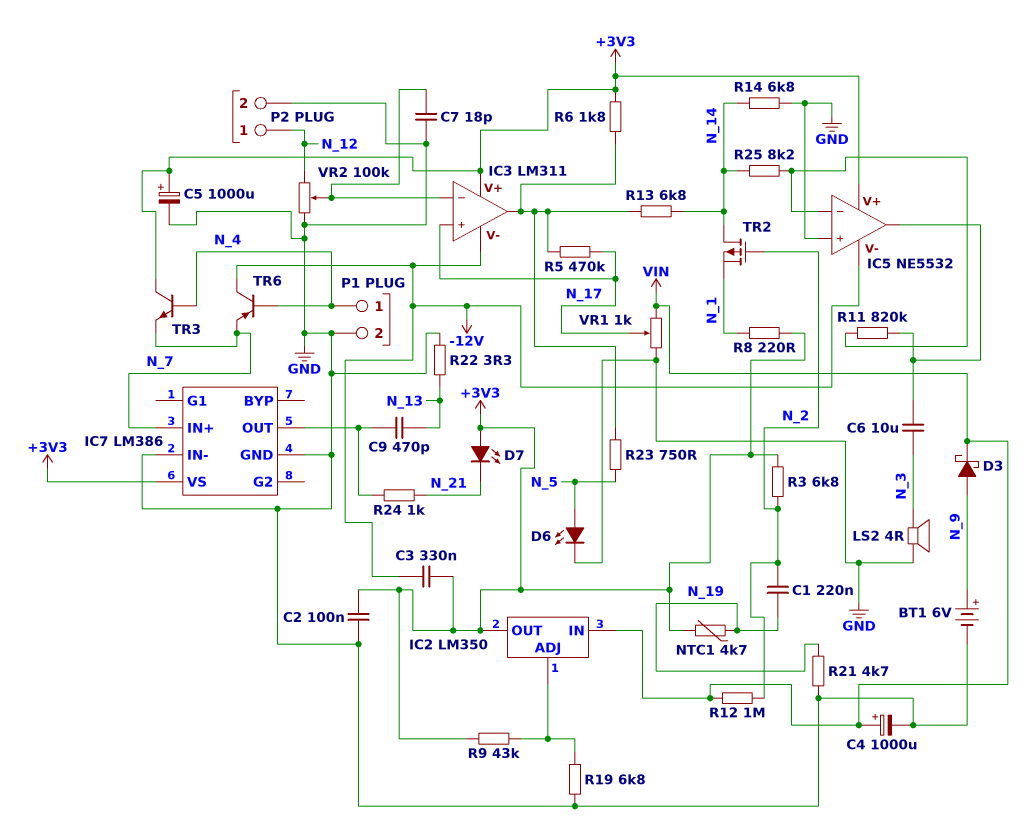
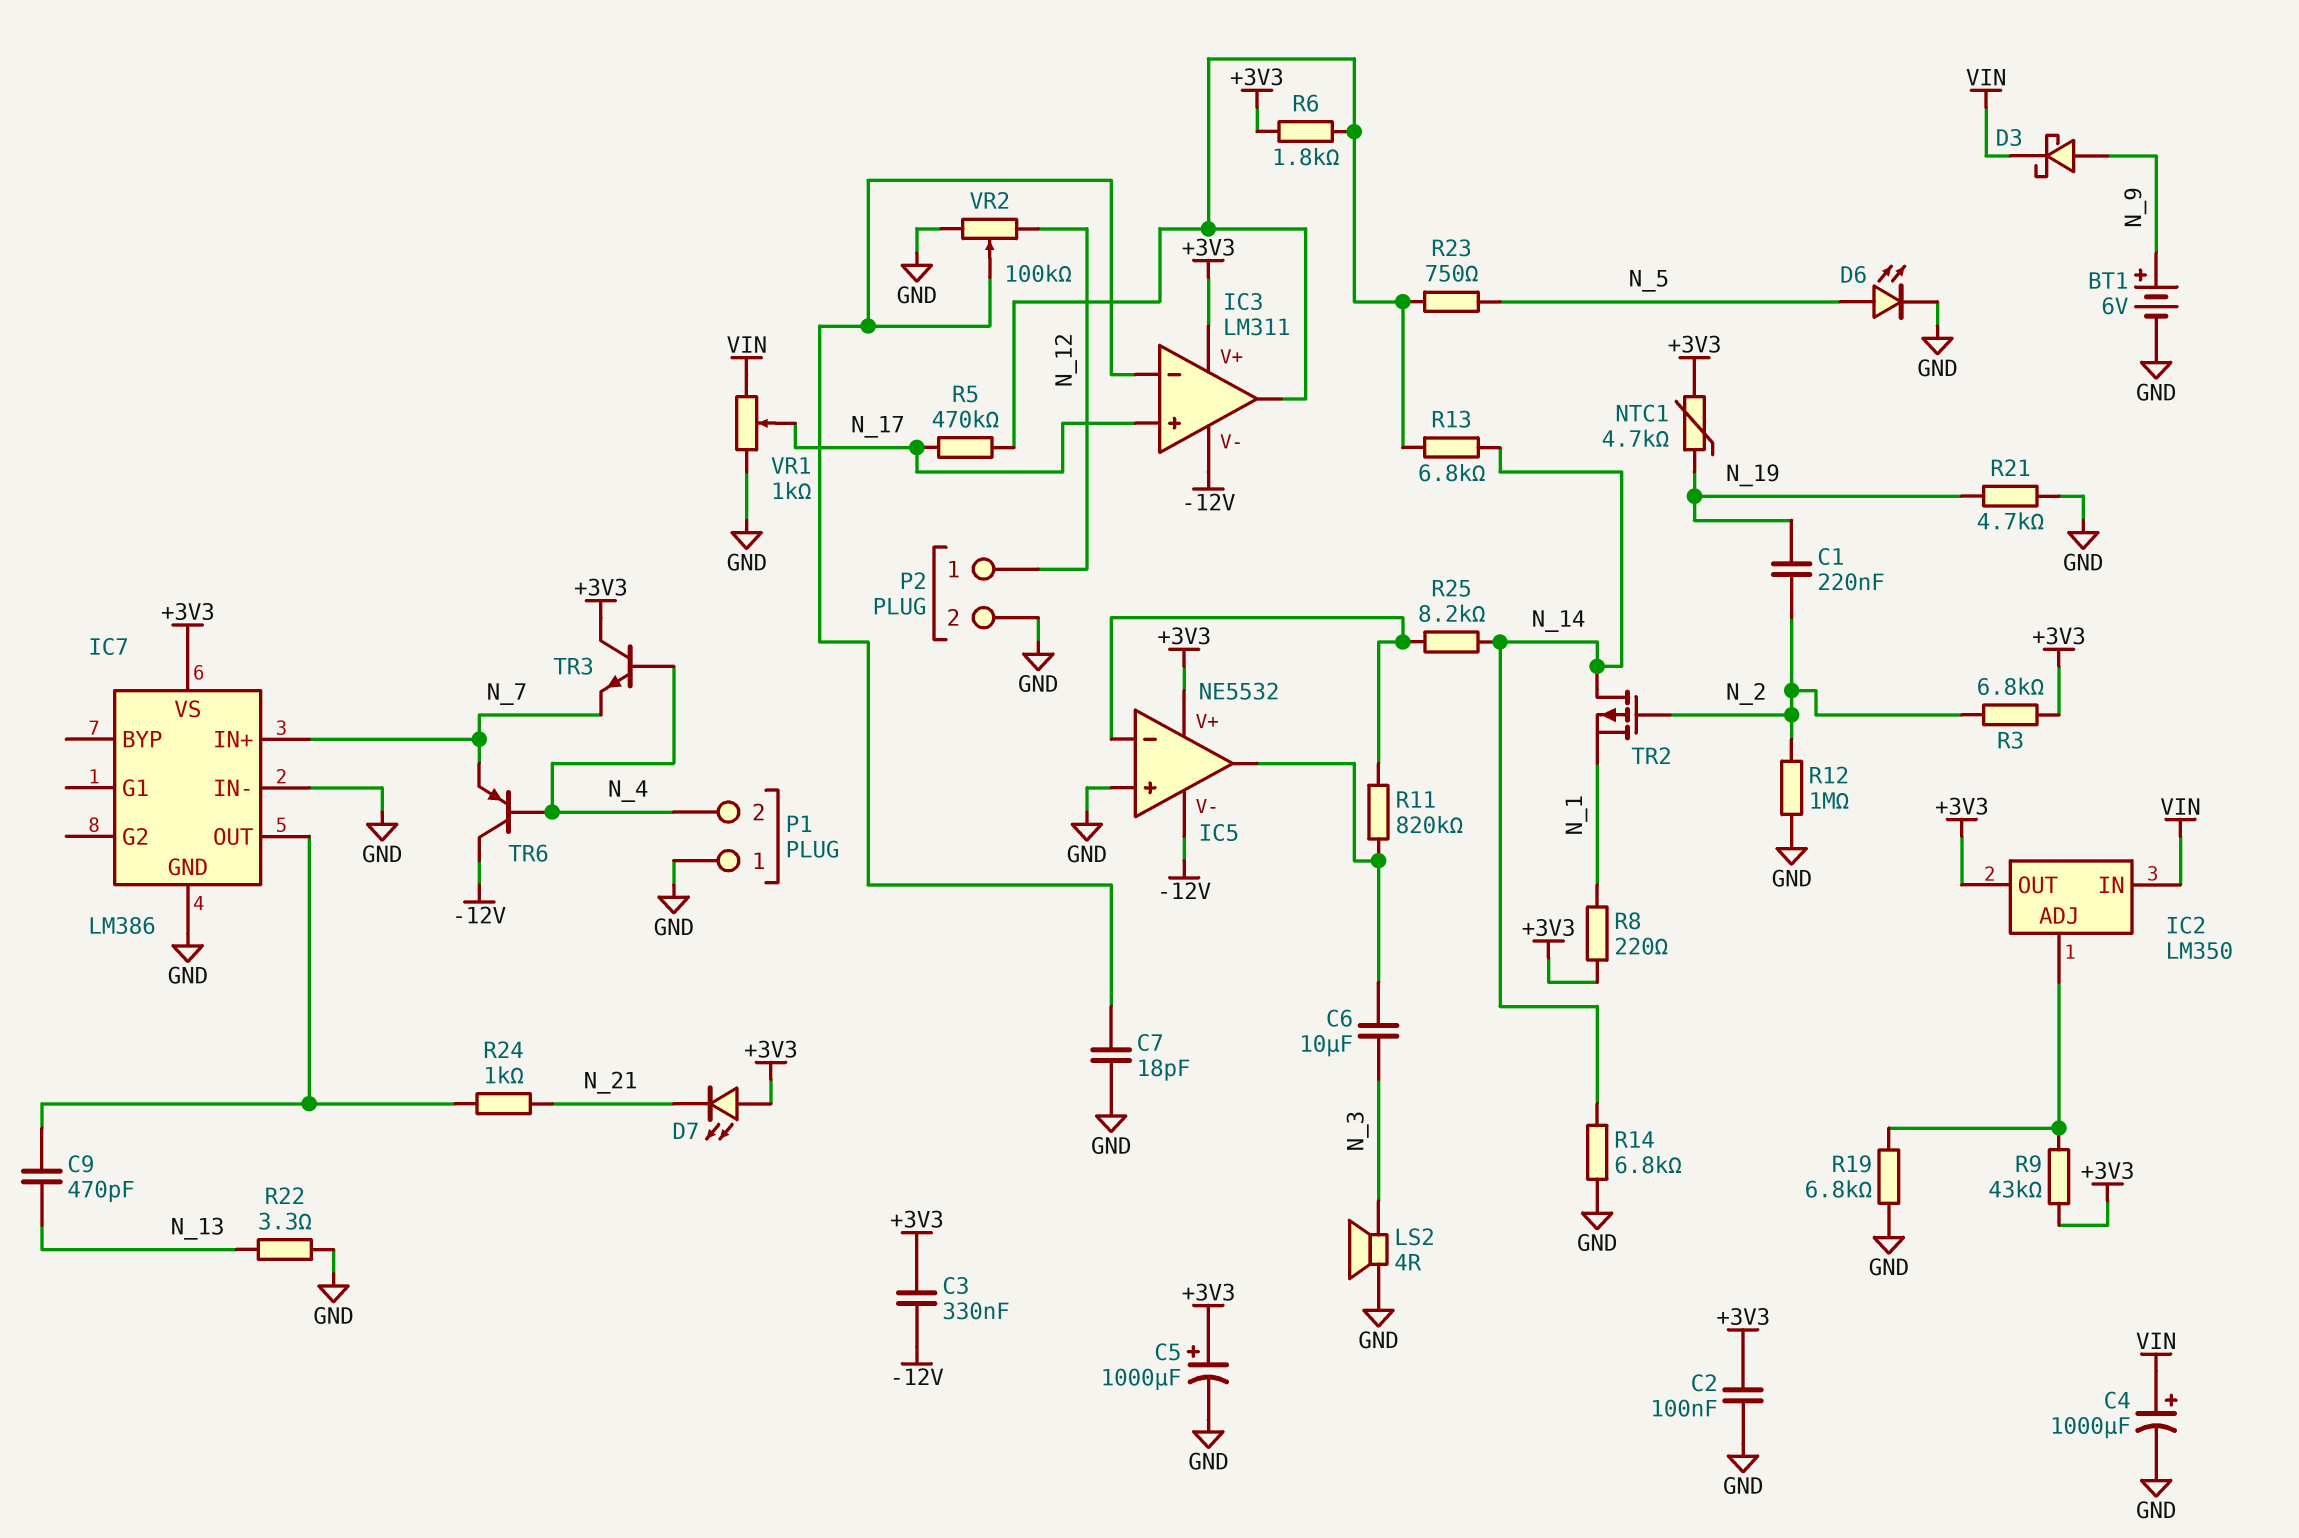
P1 pin 1: N_4 -> GND
P1 pin 2: GND -> N_4
R12: 1M (N_2, VIN) -> 1M (GND, N_2)

